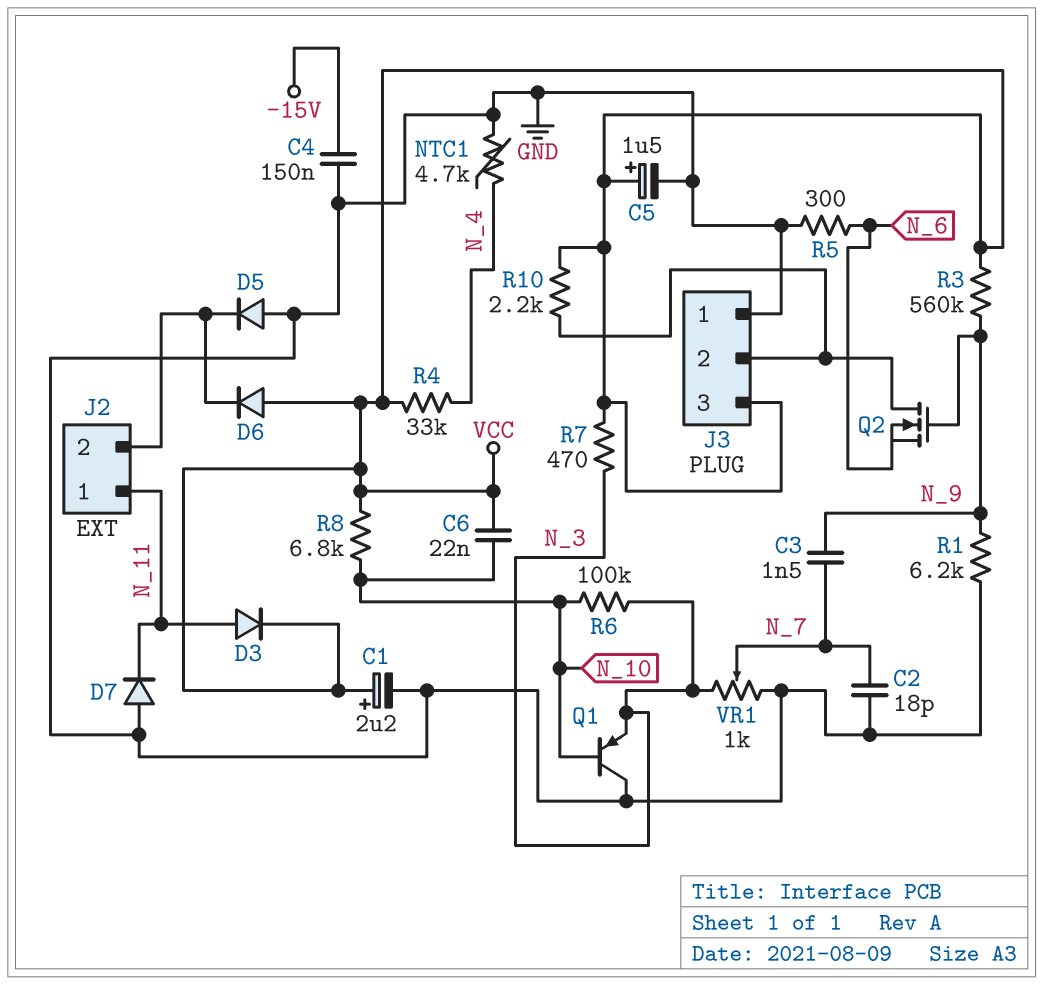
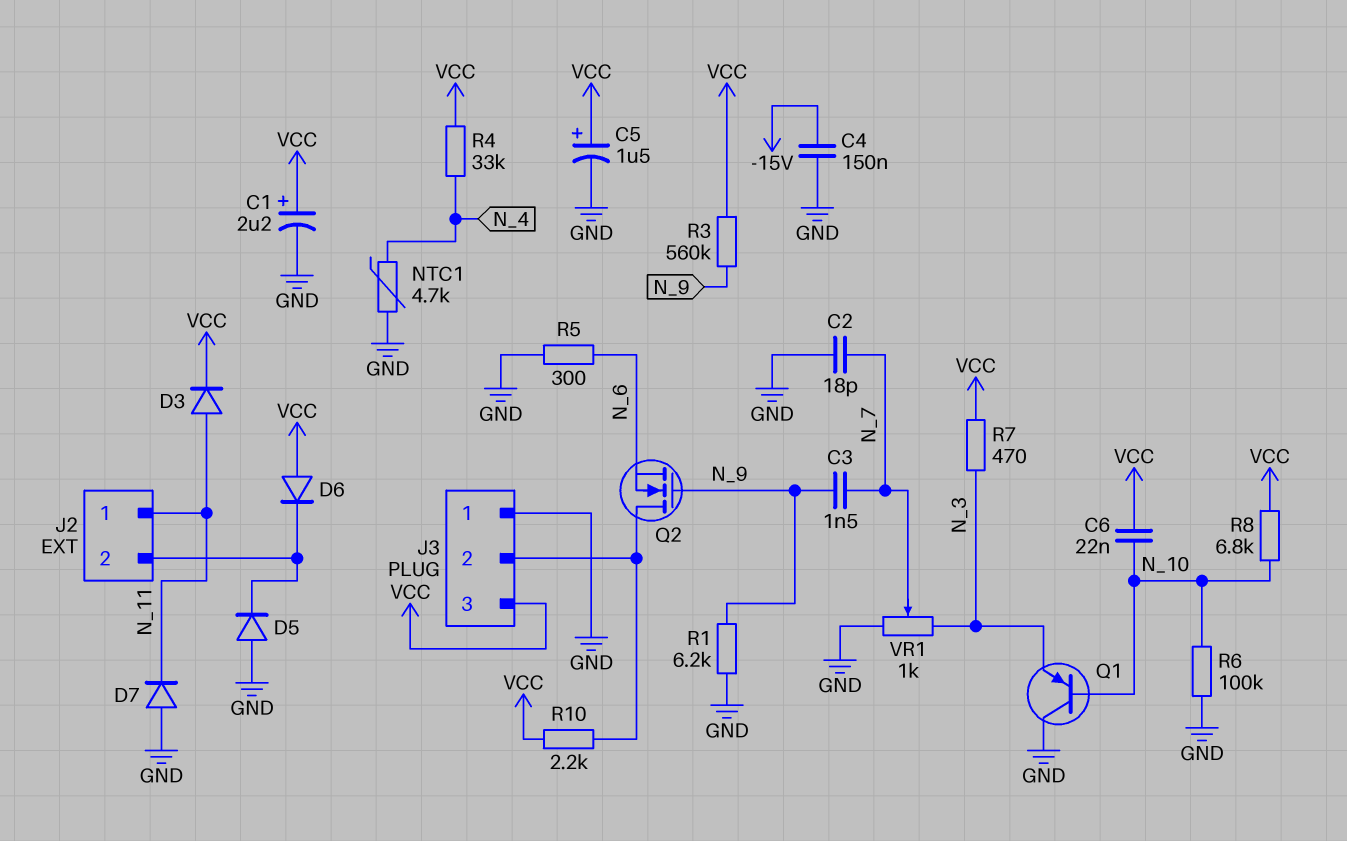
R6: 100k (N_3, N_10) -> 100k (GND, N_10)

